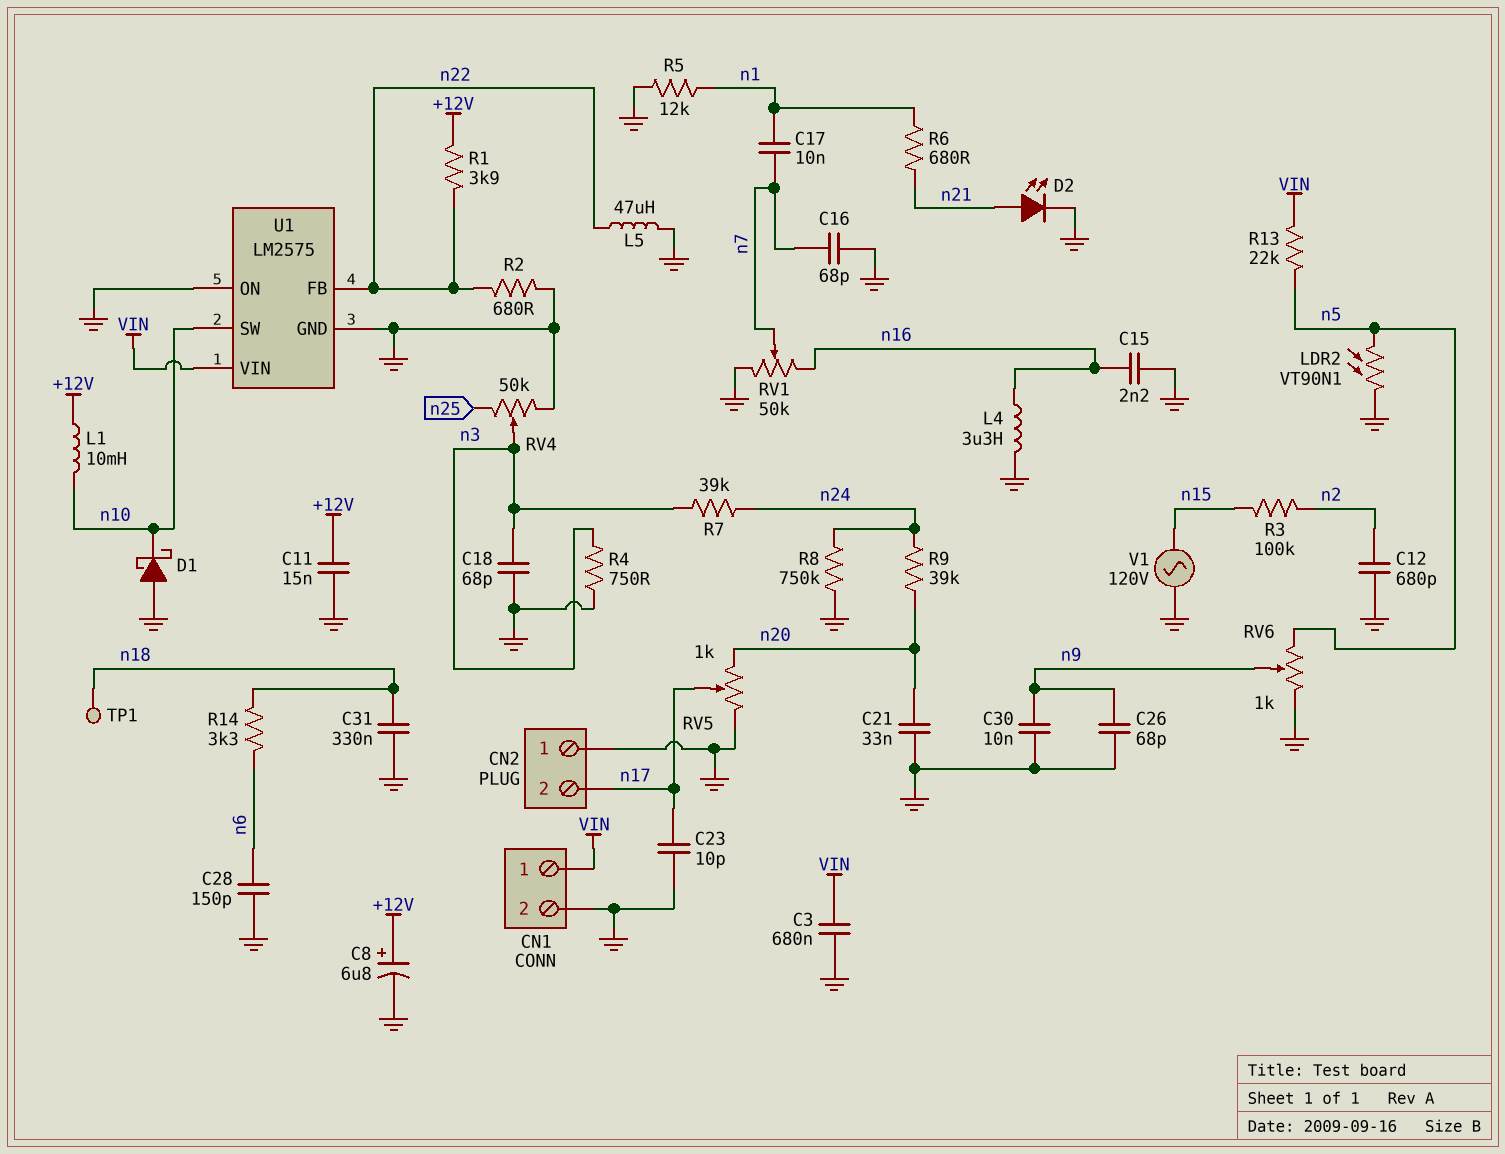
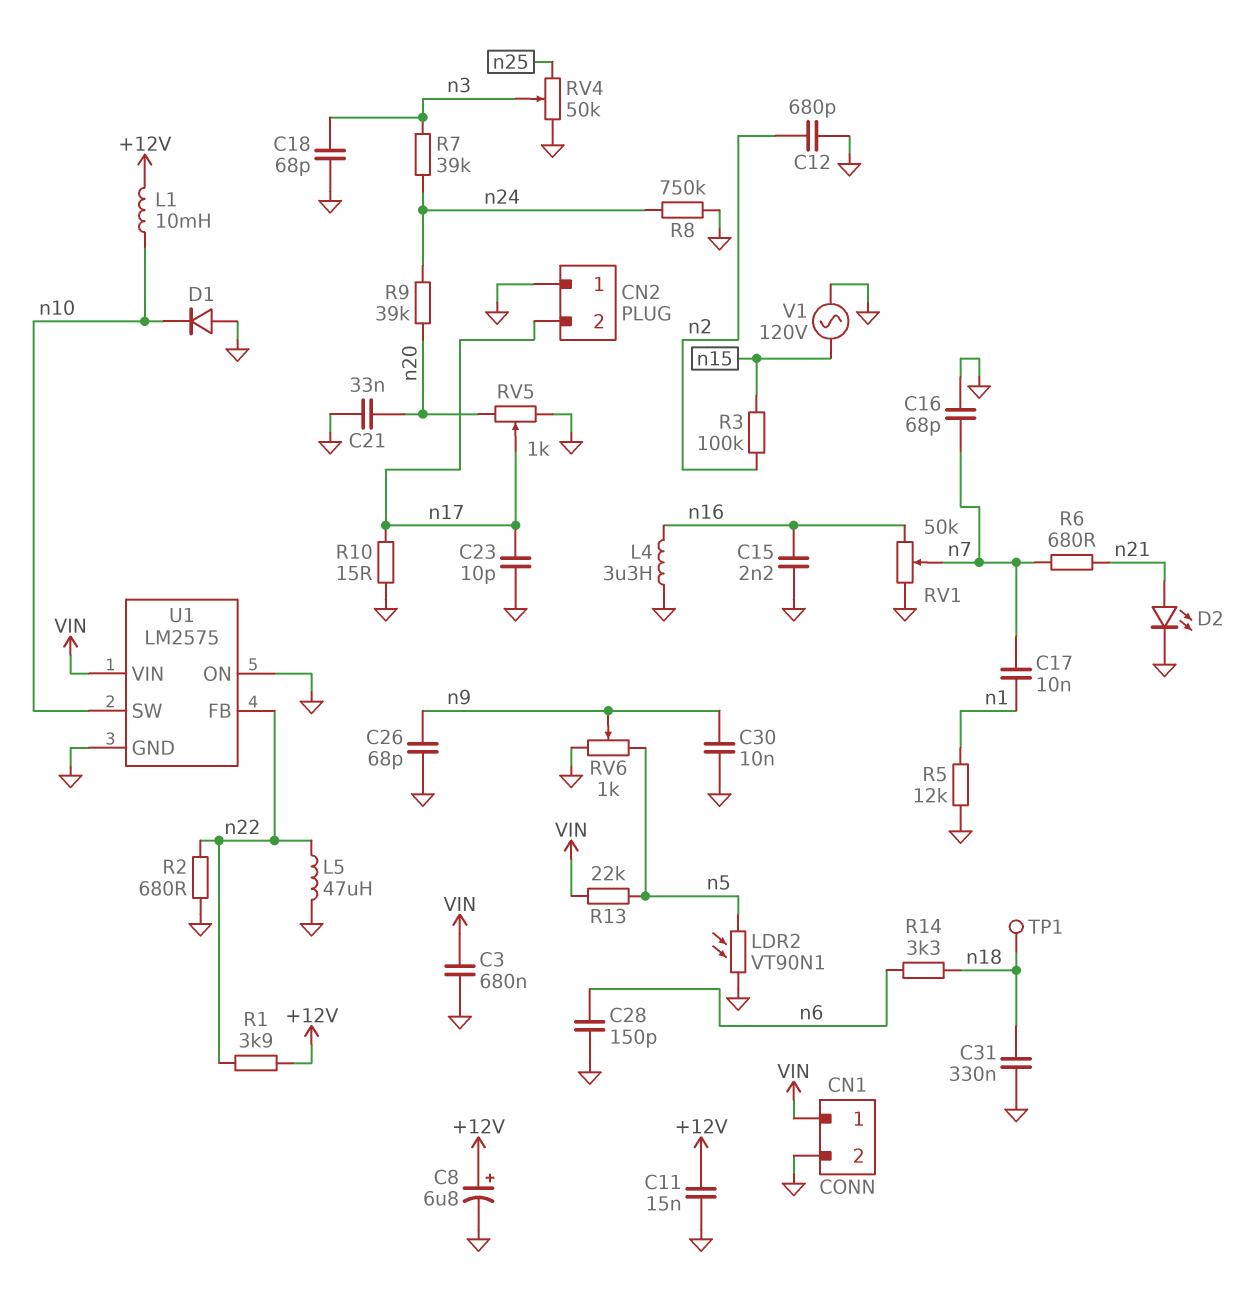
D1: schottky (A GND, K n10) -> diode (A GND, K n10)
R4: 750 (GND, n3) -> none
R6: 680 (n1, n21) -> 680 (n7, n21)
R10: none -> 15 (GND, n17)

